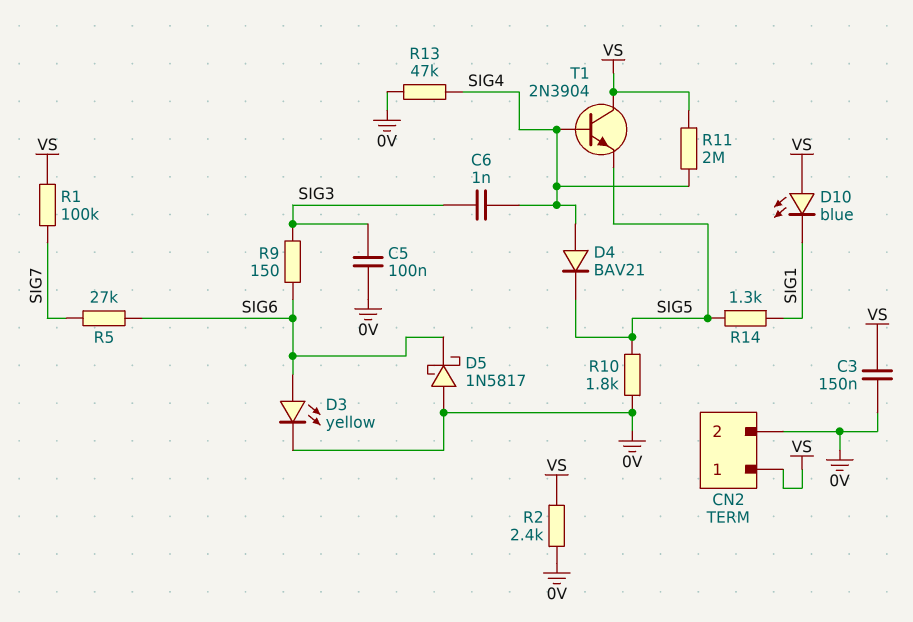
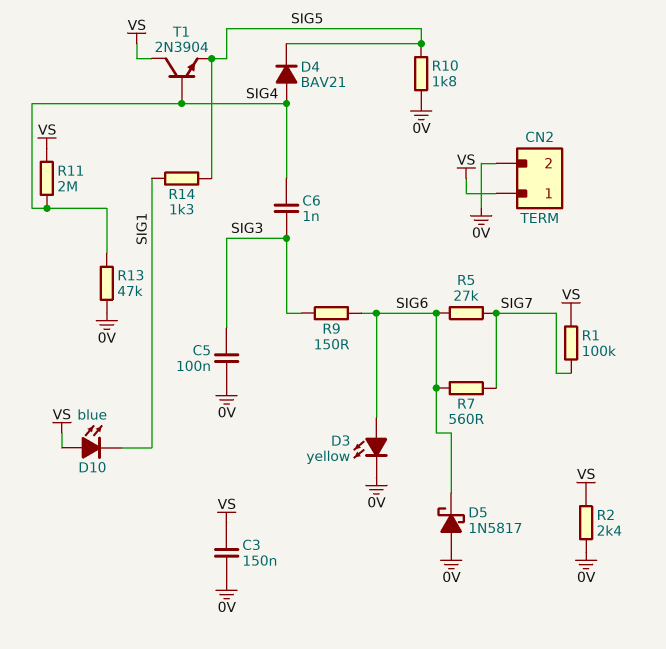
R7: none -> 560 (SIG6, SIG7)

